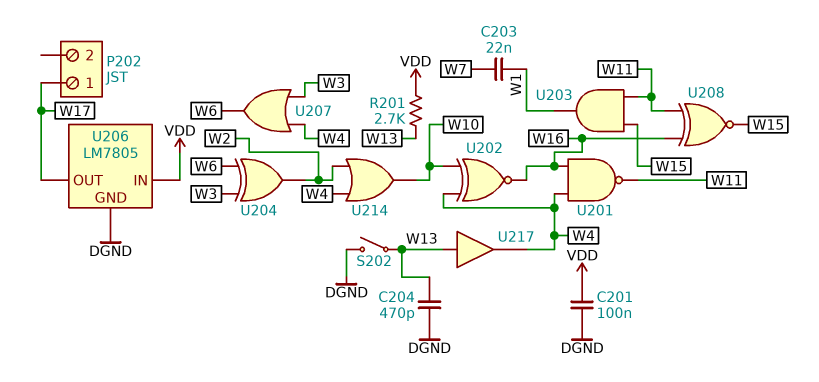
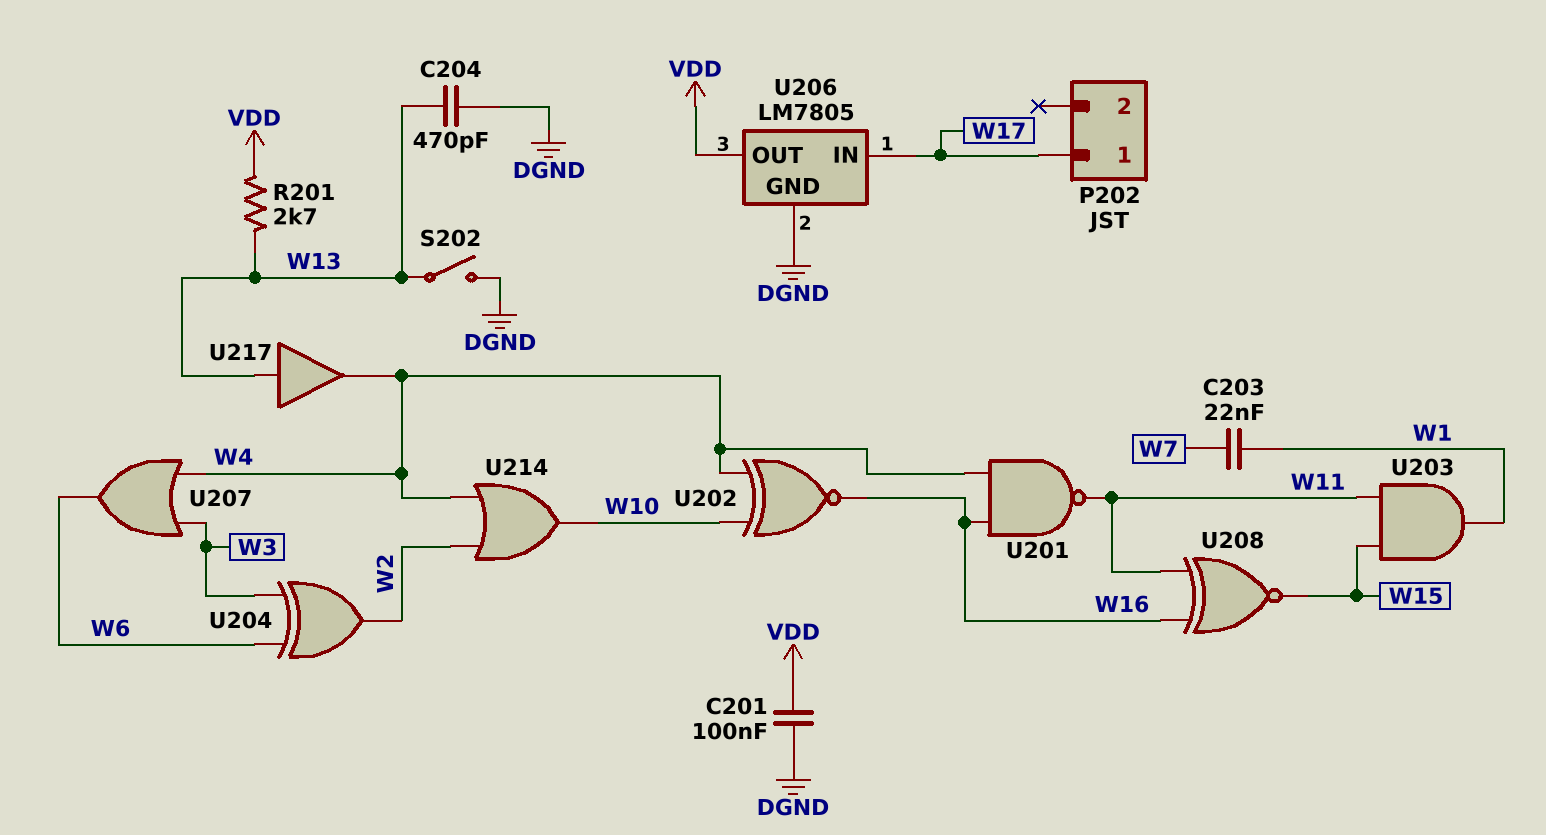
U206 pin IN: VDD -> W17
U206 pin OUT: W17 -> VDD

